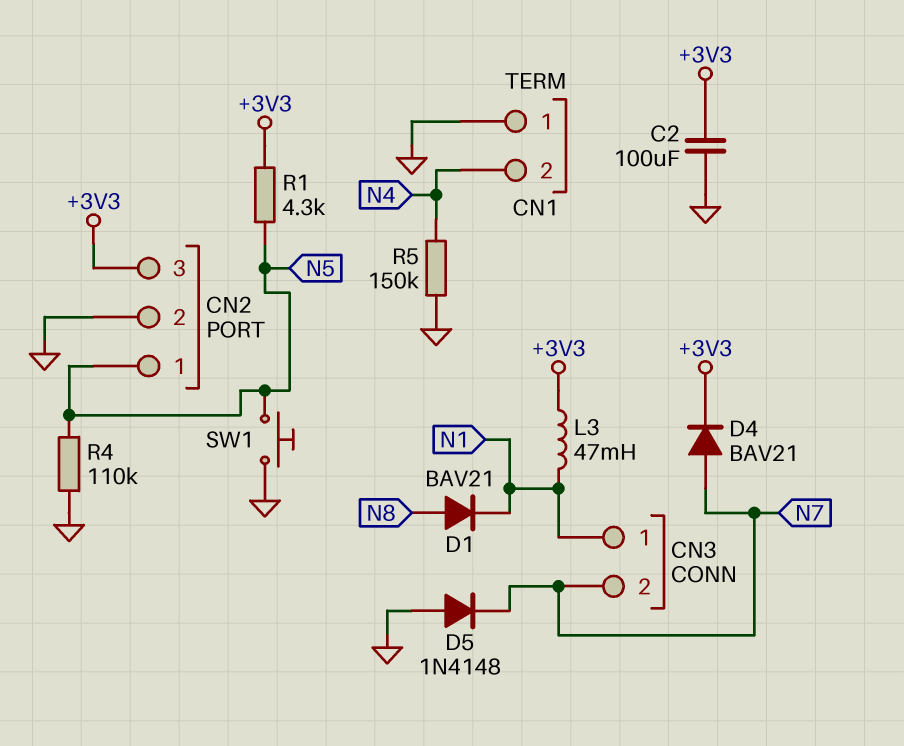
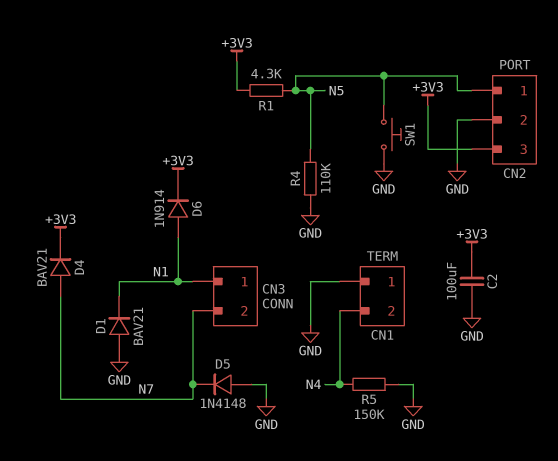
D1: diode BAV21 (A N8, K N1) -> diode BAV21 (A GND, K N1)
D6: none -> diode 1N914 (A N1, K +3V3)
L3: 47mH (+3V3, N1) -> none

